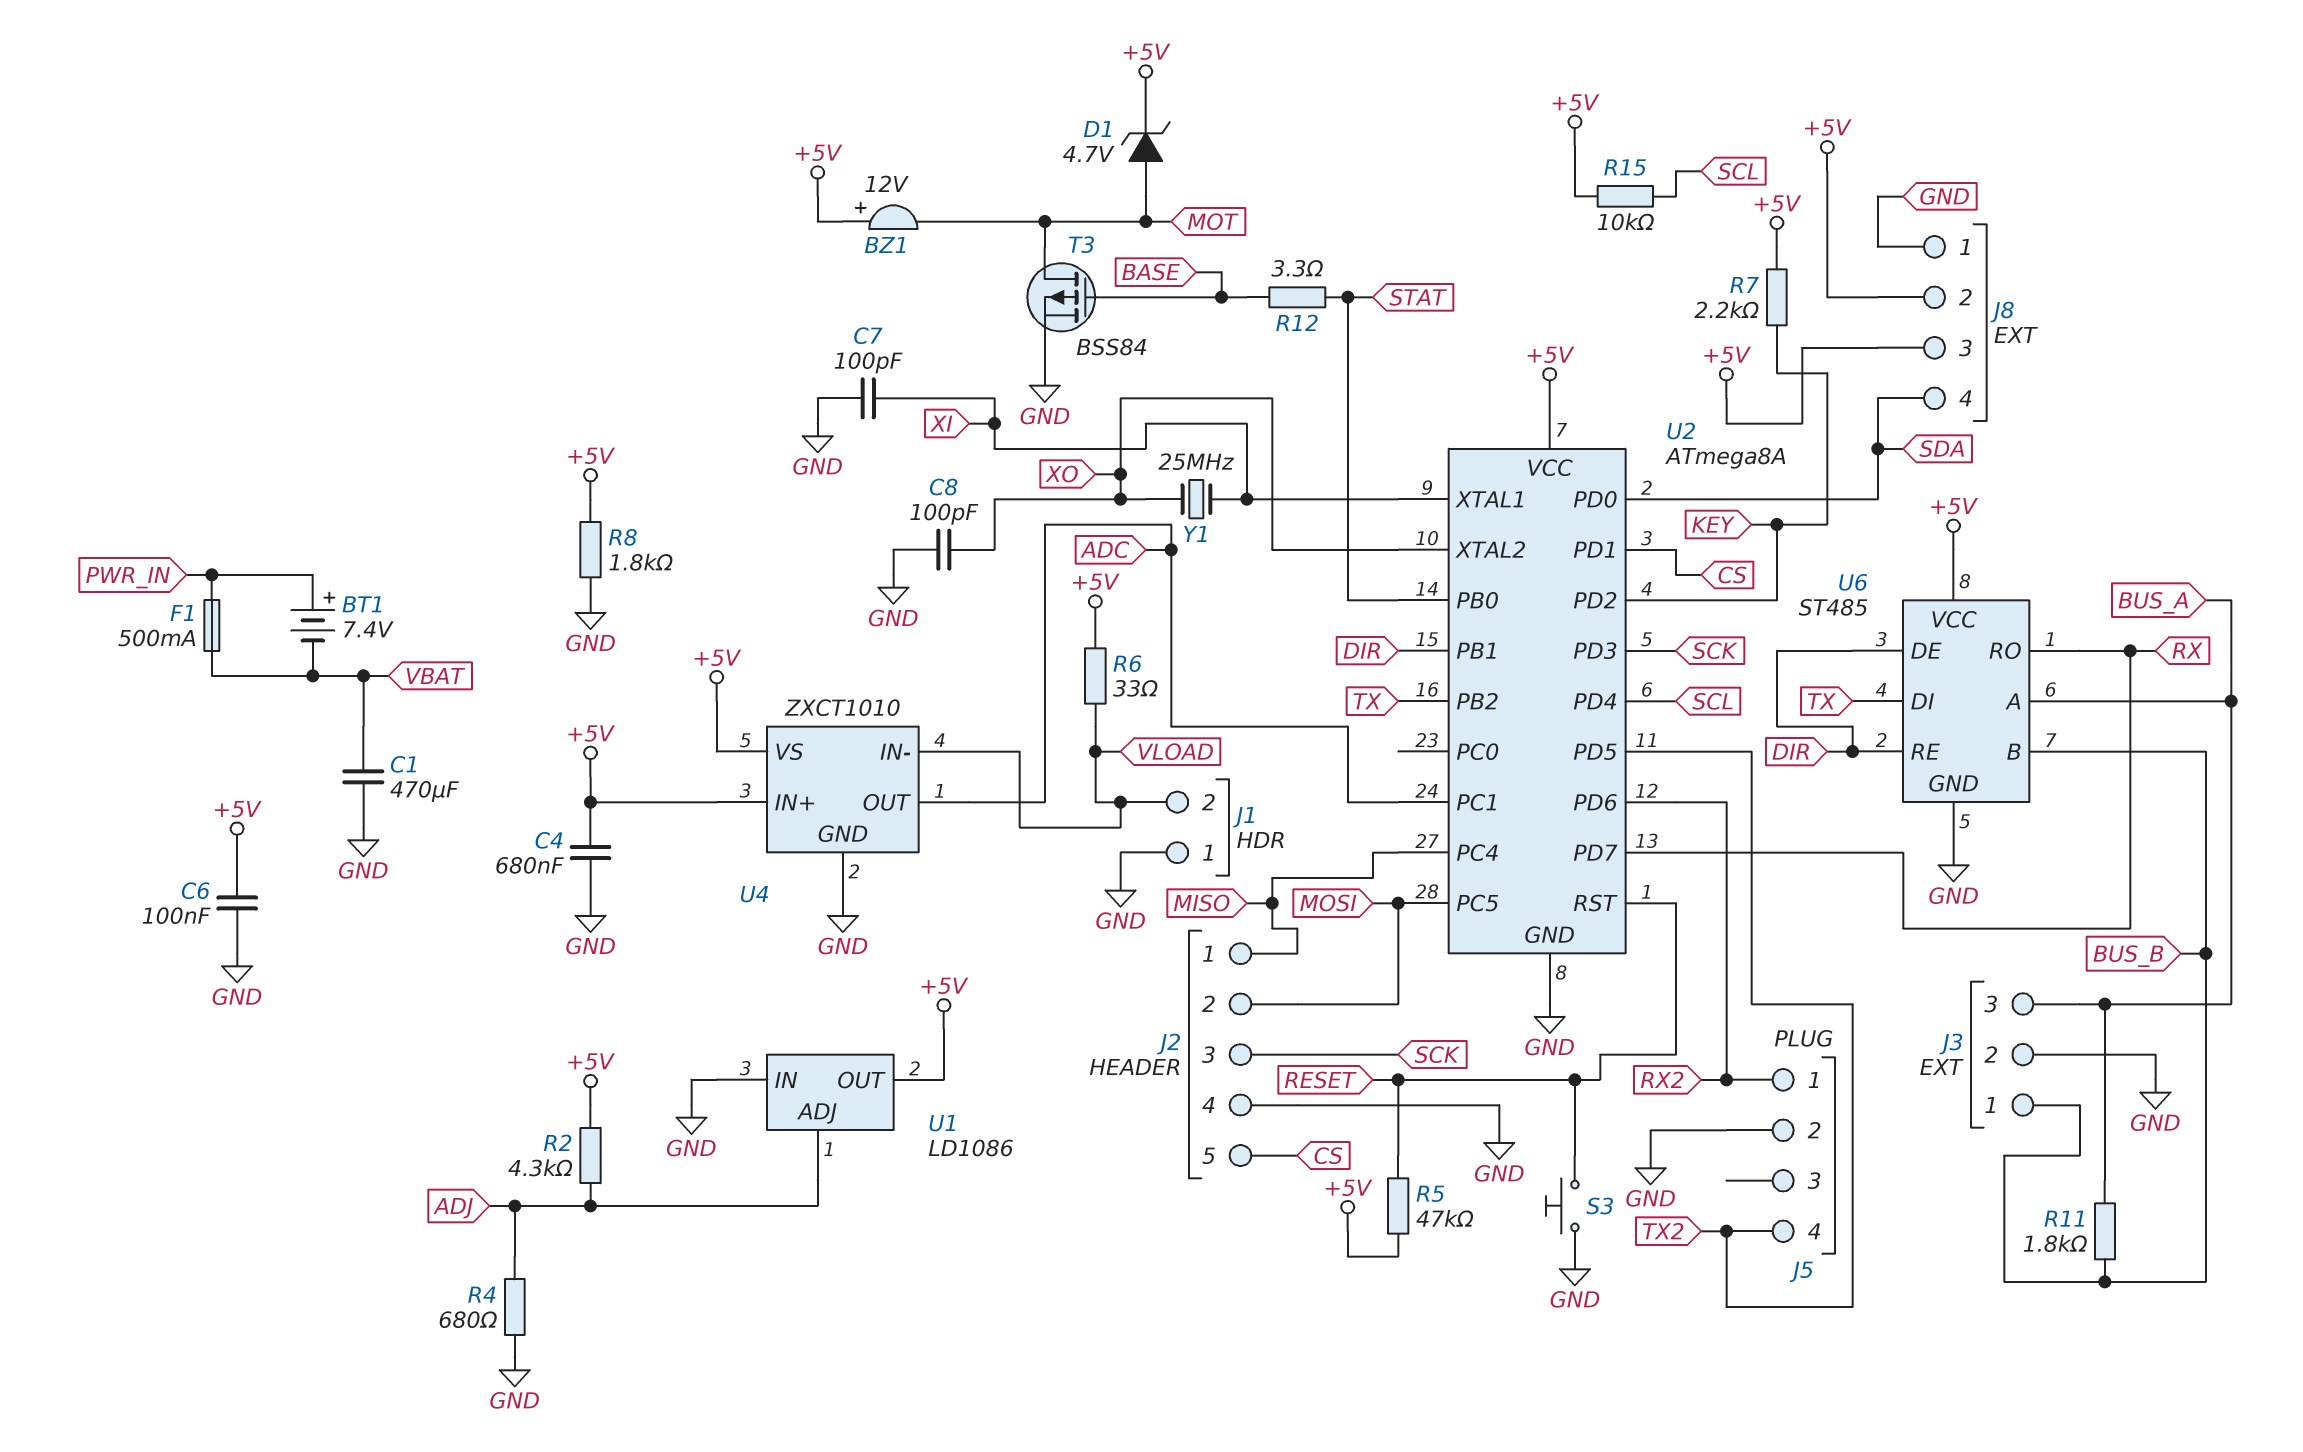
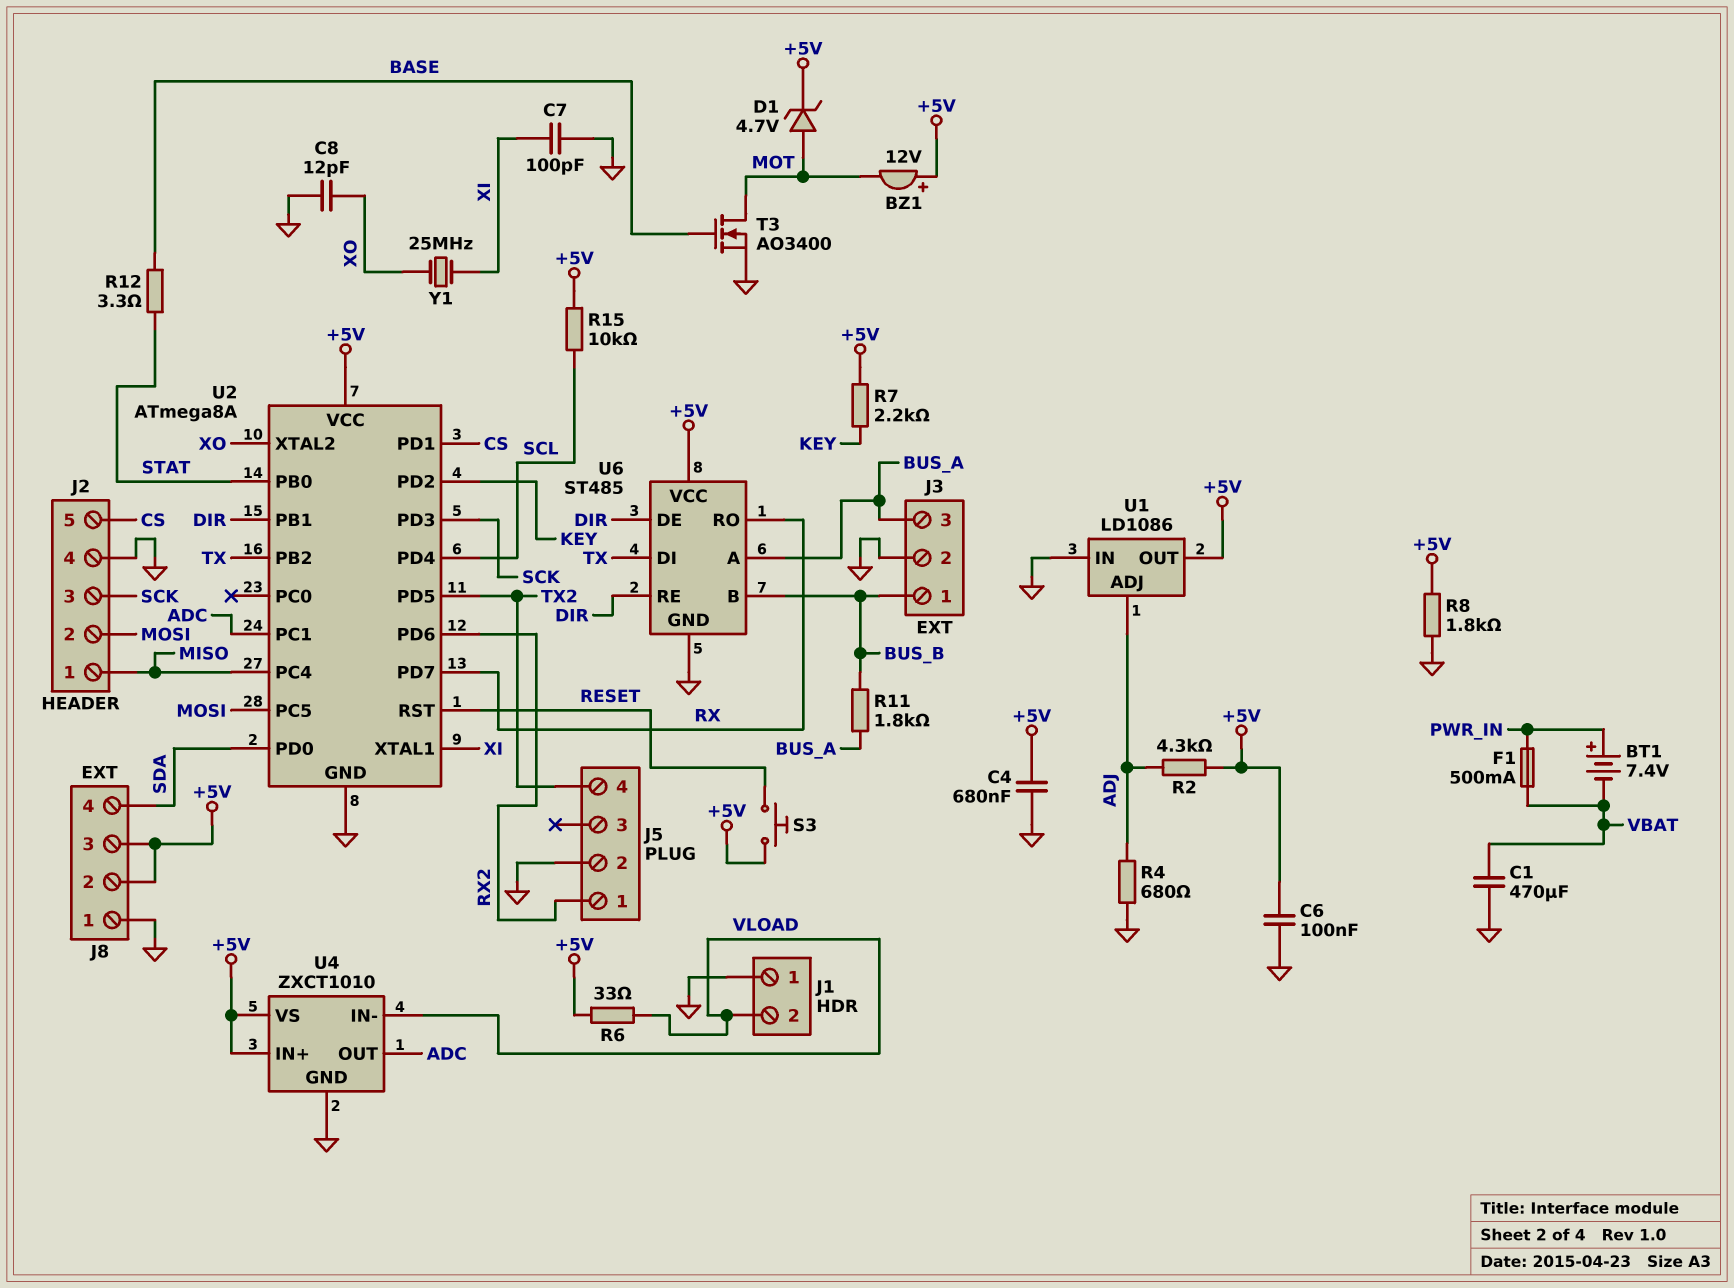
C8: 100pF (GND, XO) -> 12pF (GND, XO)
R5: 47k (+5V, RESET) -> none
S3: button (GND, RESET) -> button (+5V, RESET)
T3: PMOS BSS84 (G BASE, D MOT, S GND) -> NMOS AO3400 (G BASE, D MOT, S GND)

